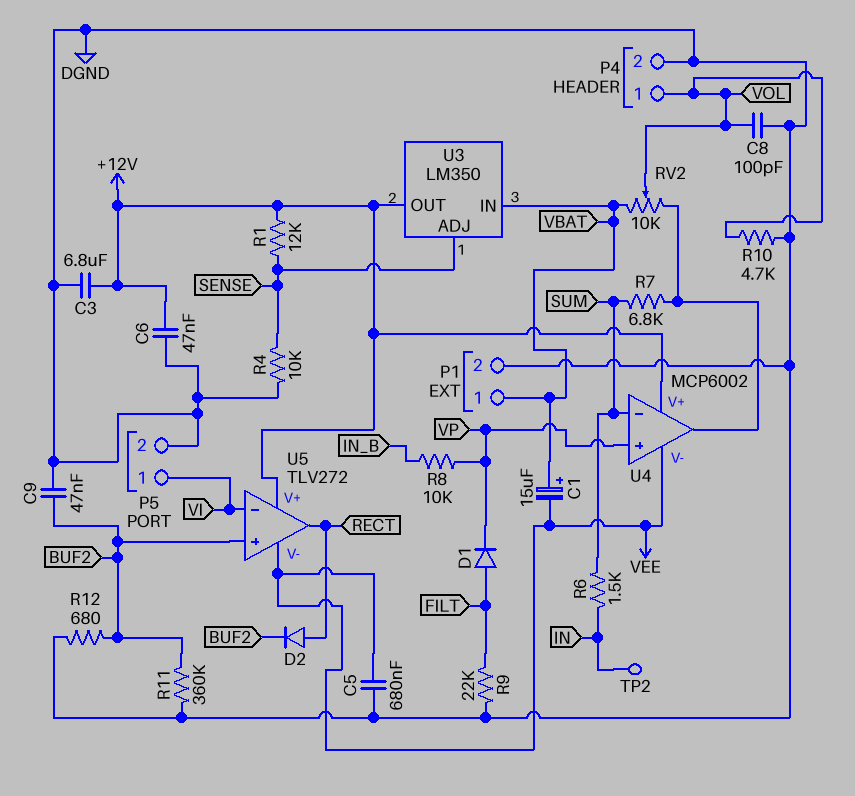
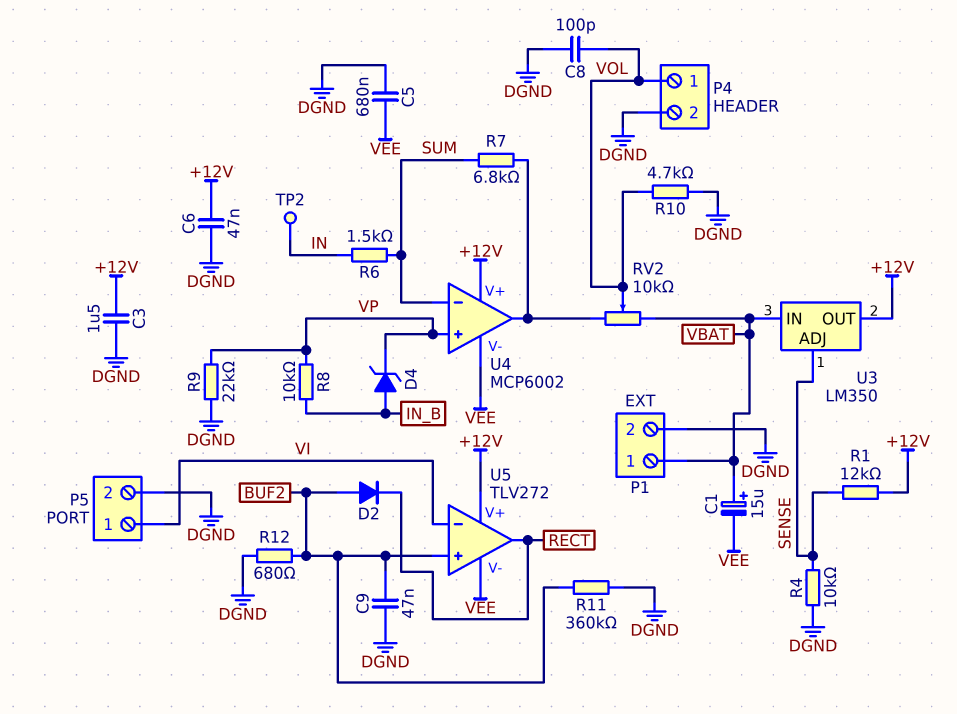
C3: 6.8uF (+12V, DGND) -> 1.5uF (+12V, DGND)
D1: diode (A FILT, K VP) -> none
D2: diode (A RECT, K BUF2) -> diode (A BUF2, K RECT)
D4: none -> zener (A IN_B, K VP)
R9: 22k (DGND, FILT) -> 22k (DGND, VP)

